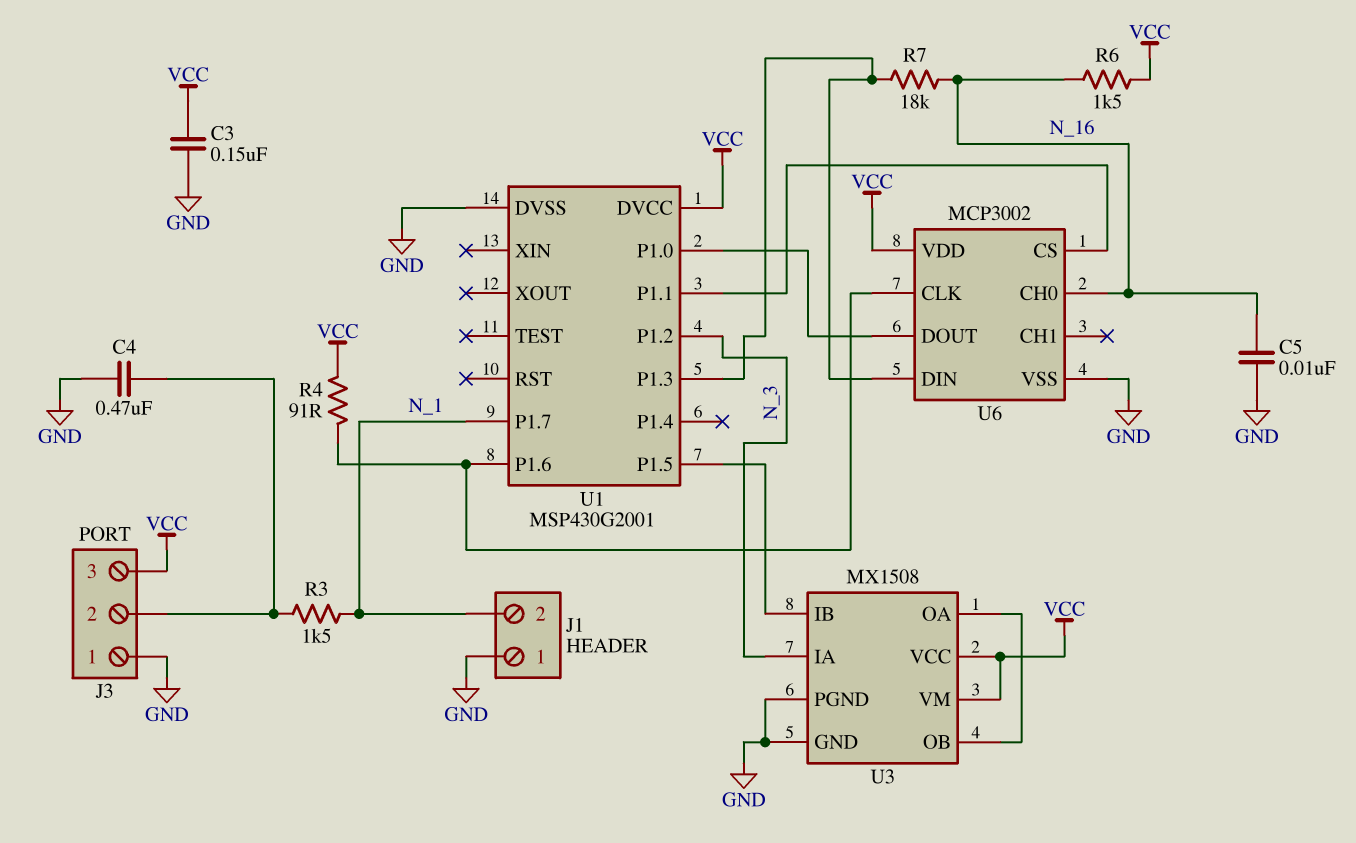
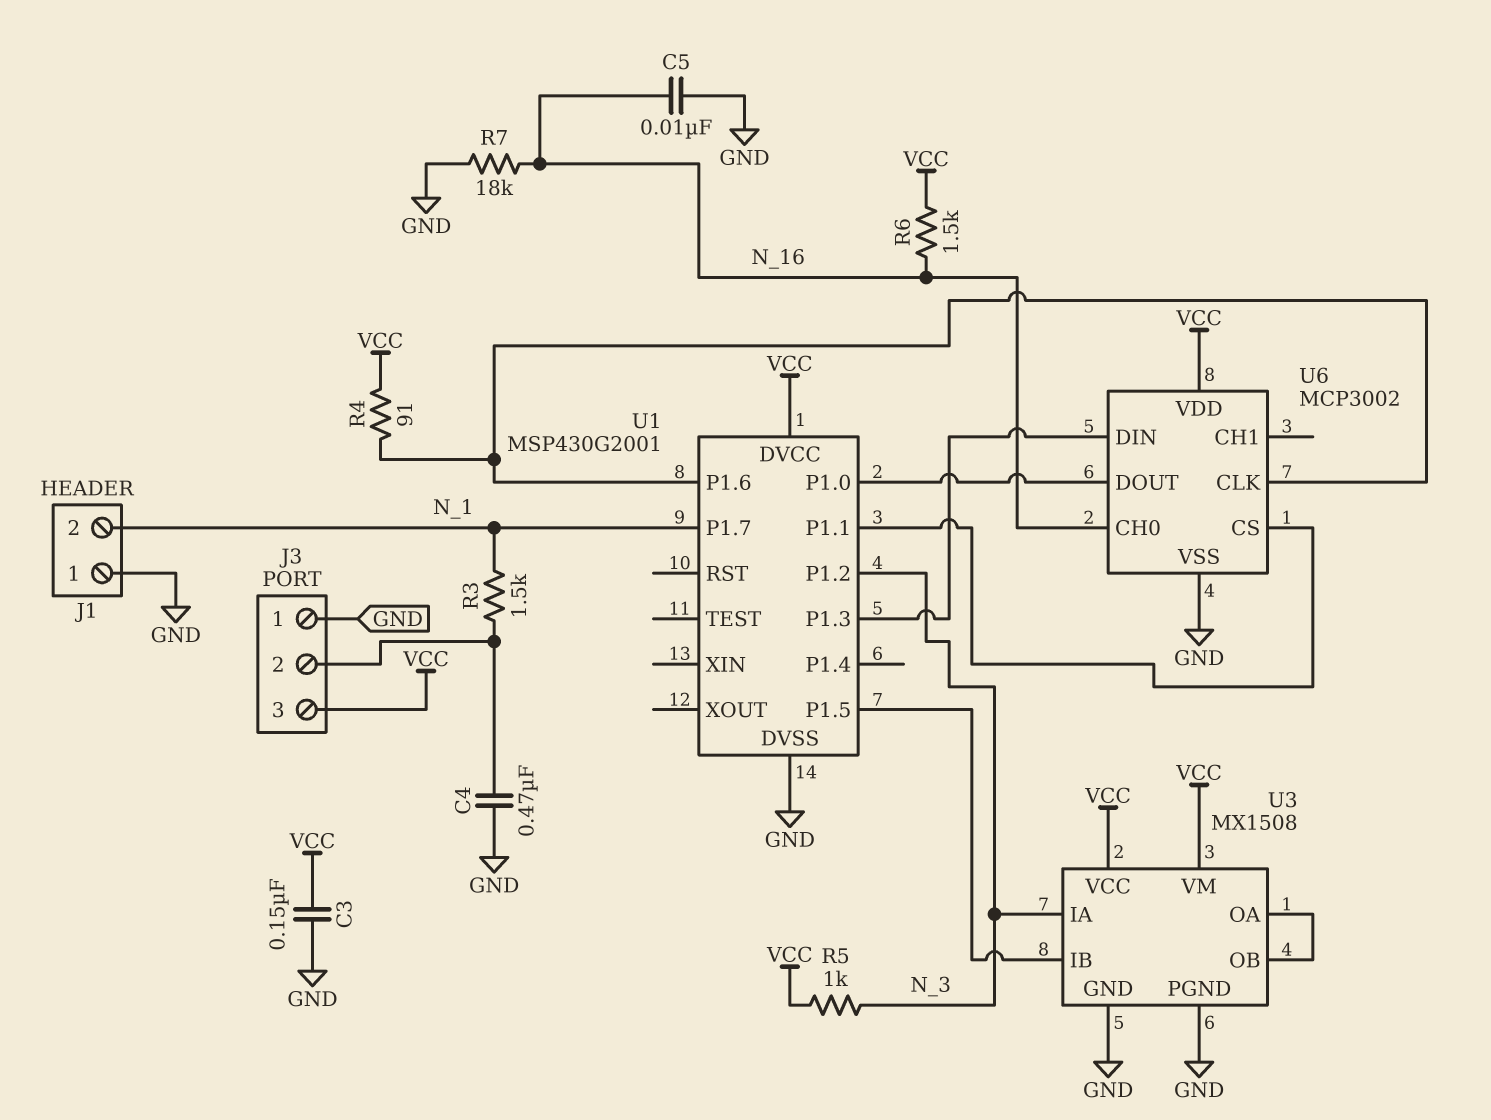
R5: none -> 1k (N_3, VCC)
R7: 18k (N_16, U1/P1.3) -> 18k (GND, N_16)

